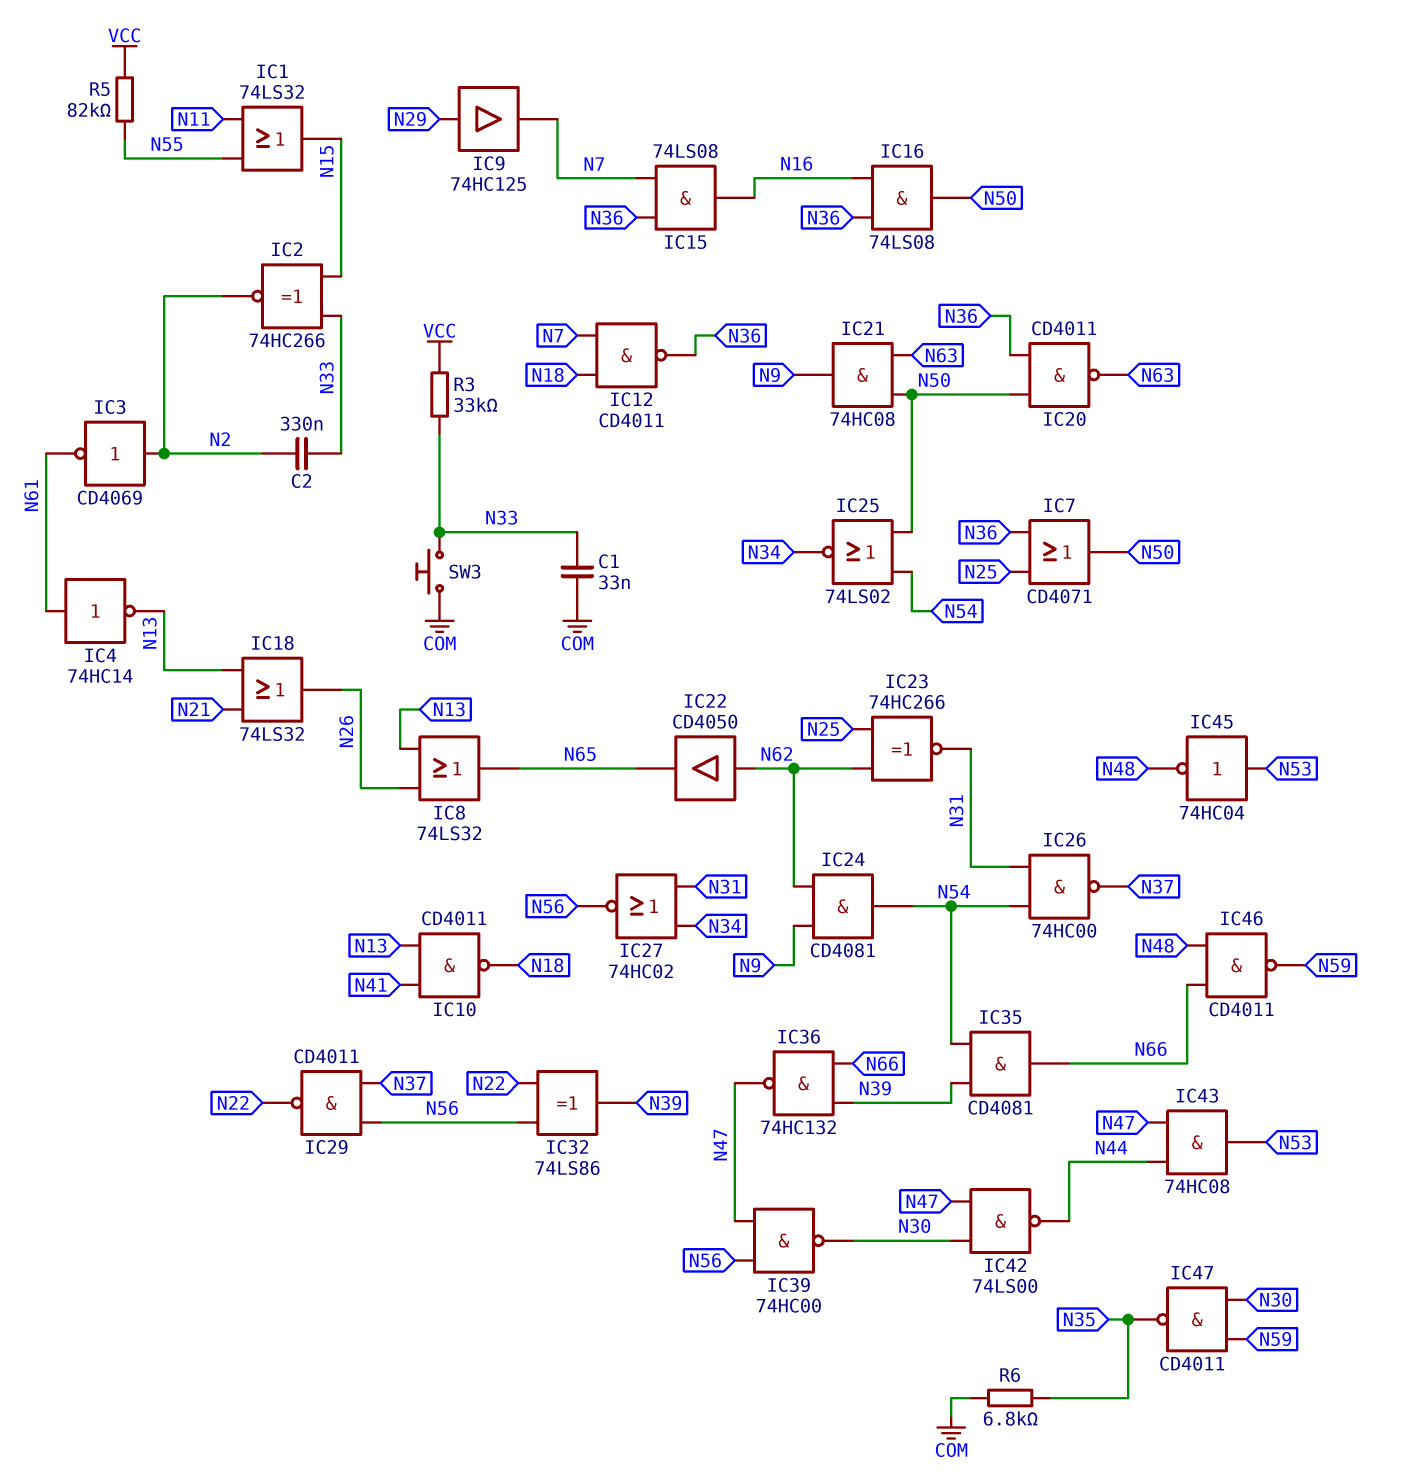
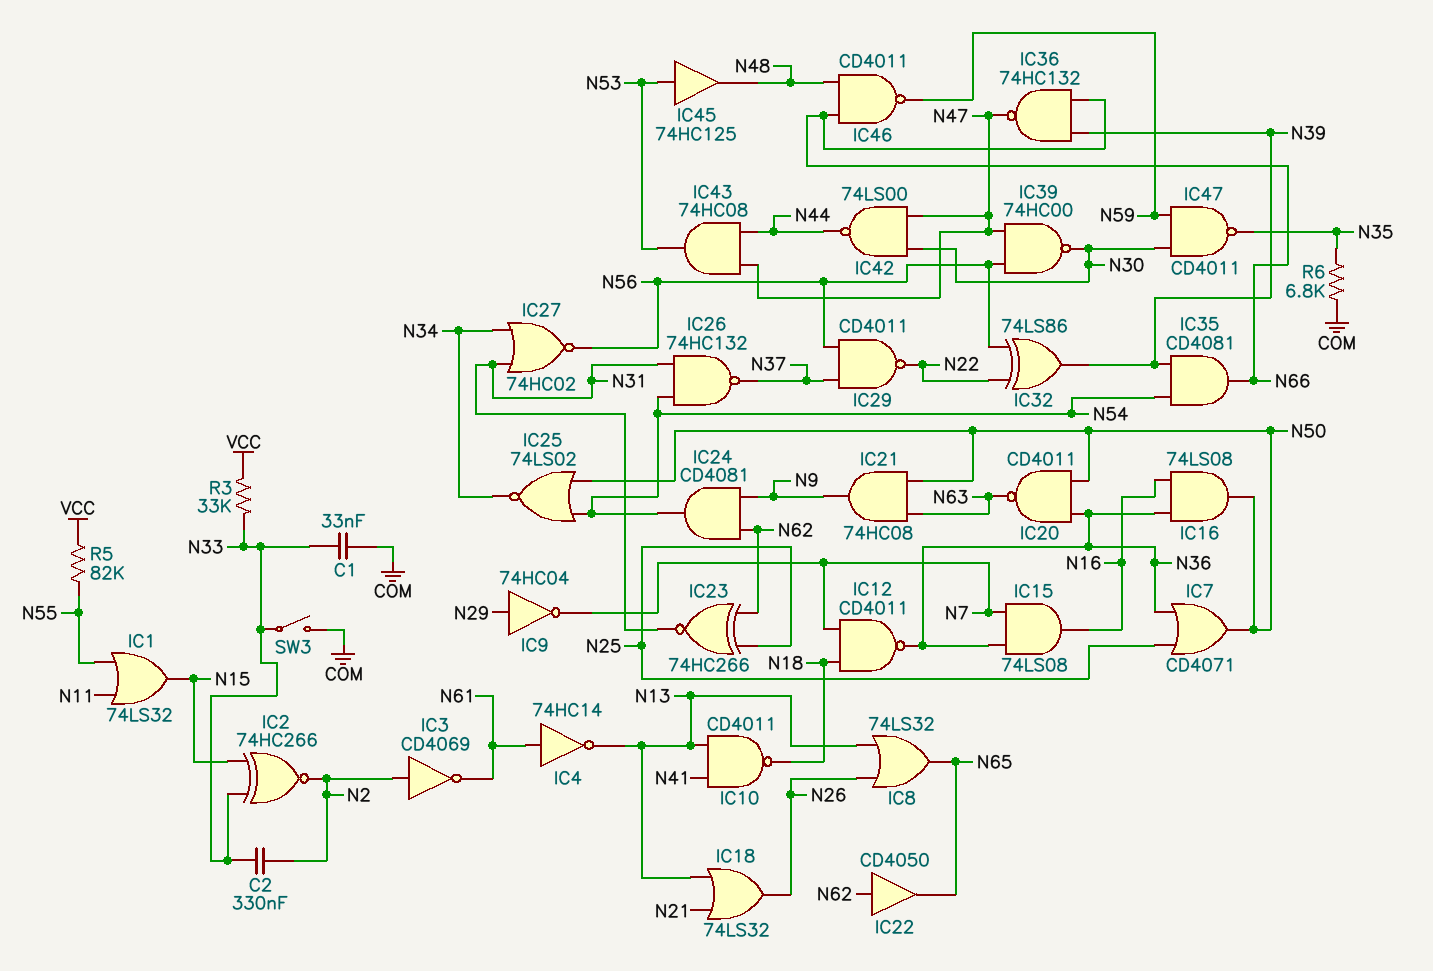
IC9: buffer 74HC125 (in N29, out N7) -> NOT 74HC04 (in N29, out N7)
IC26: NAND 74HC00 (in N31, in N54, out N37) -> NAND 74HC132 (in N31, in N54, out N37)
IC45: NOT 74HC04 (in N53, out N48) -> buffer 74HC125 (in N53, out N48)
SW3: button (COM, N33) -> switch (COM, N33)

